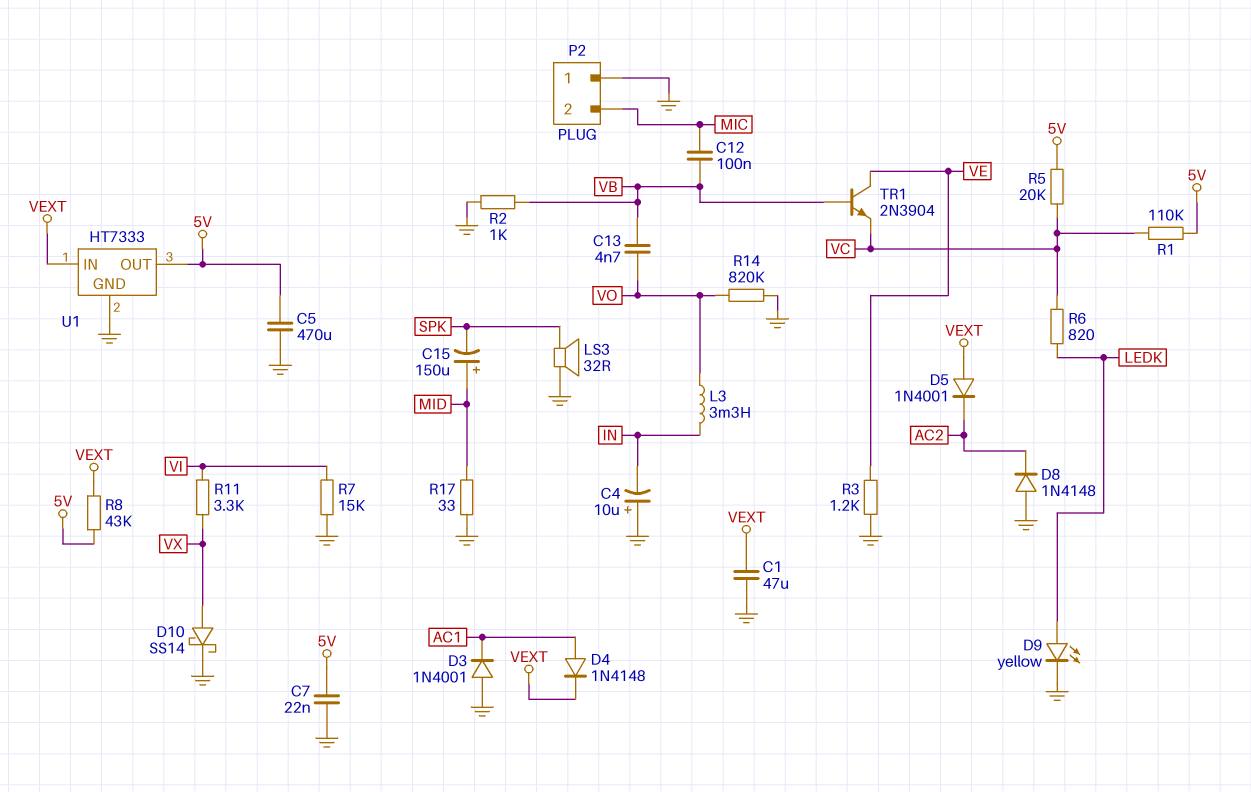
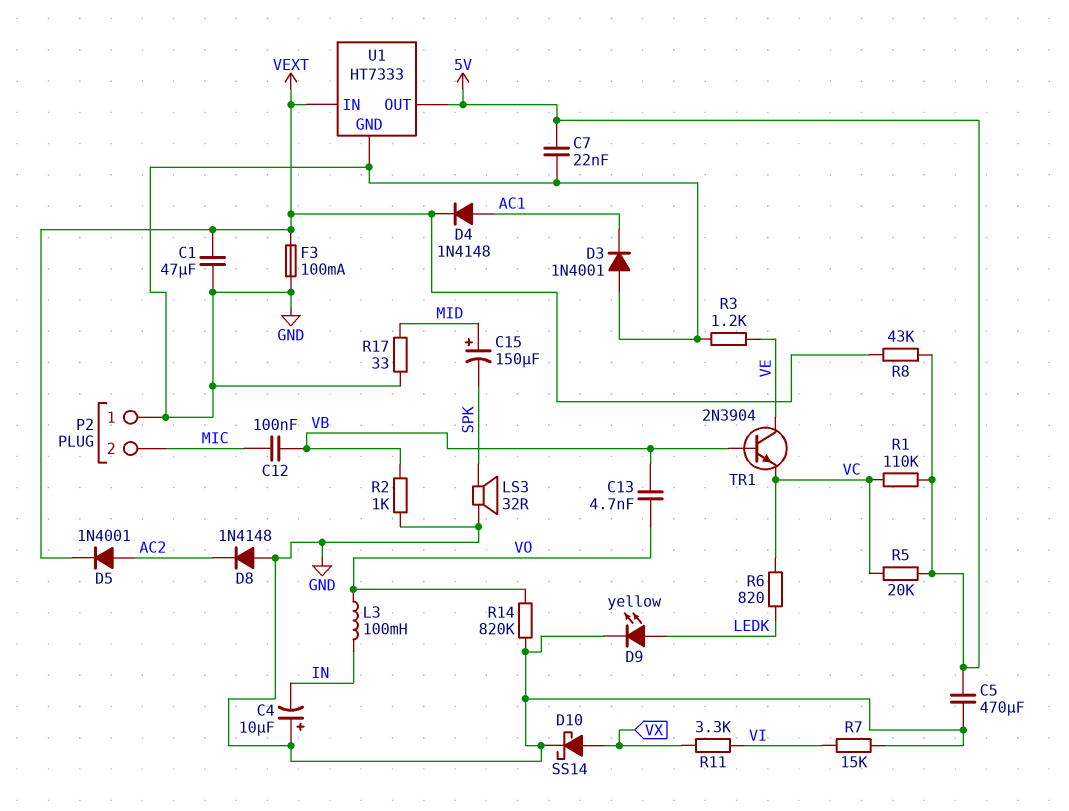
D5: diode 1N4001 (A VEXT, K AC2) -> diode 1N4001 (A AC2, K VEXT)
F3: none -> 100mA (GND, VEXT)
L3: 3.3mH (IN, VO) -> 100mH (IN, VO)

